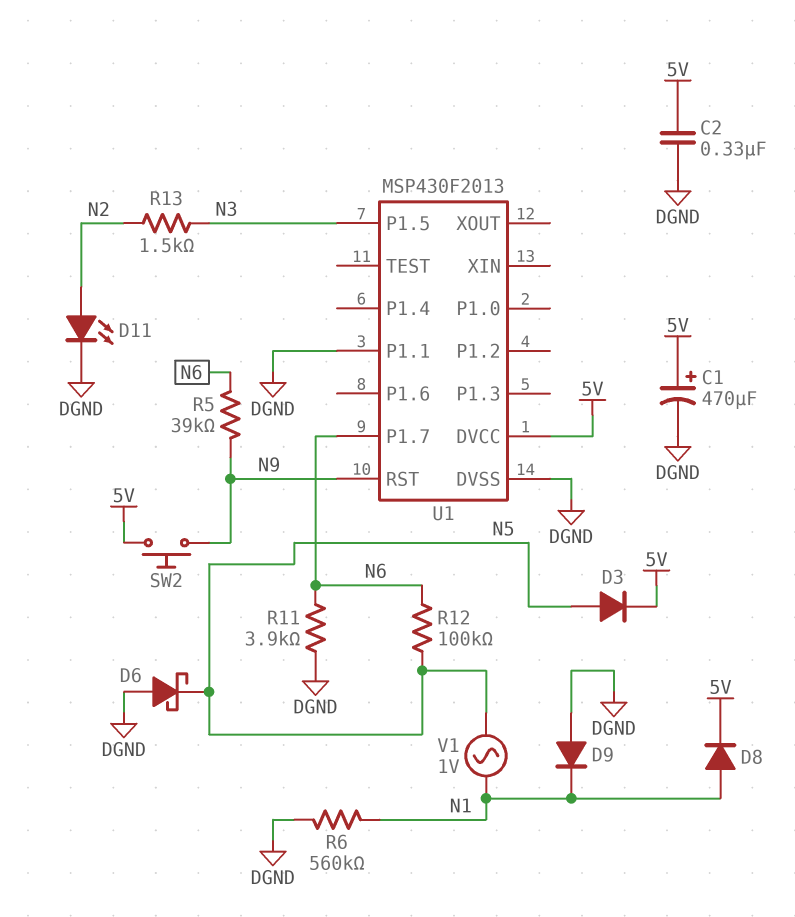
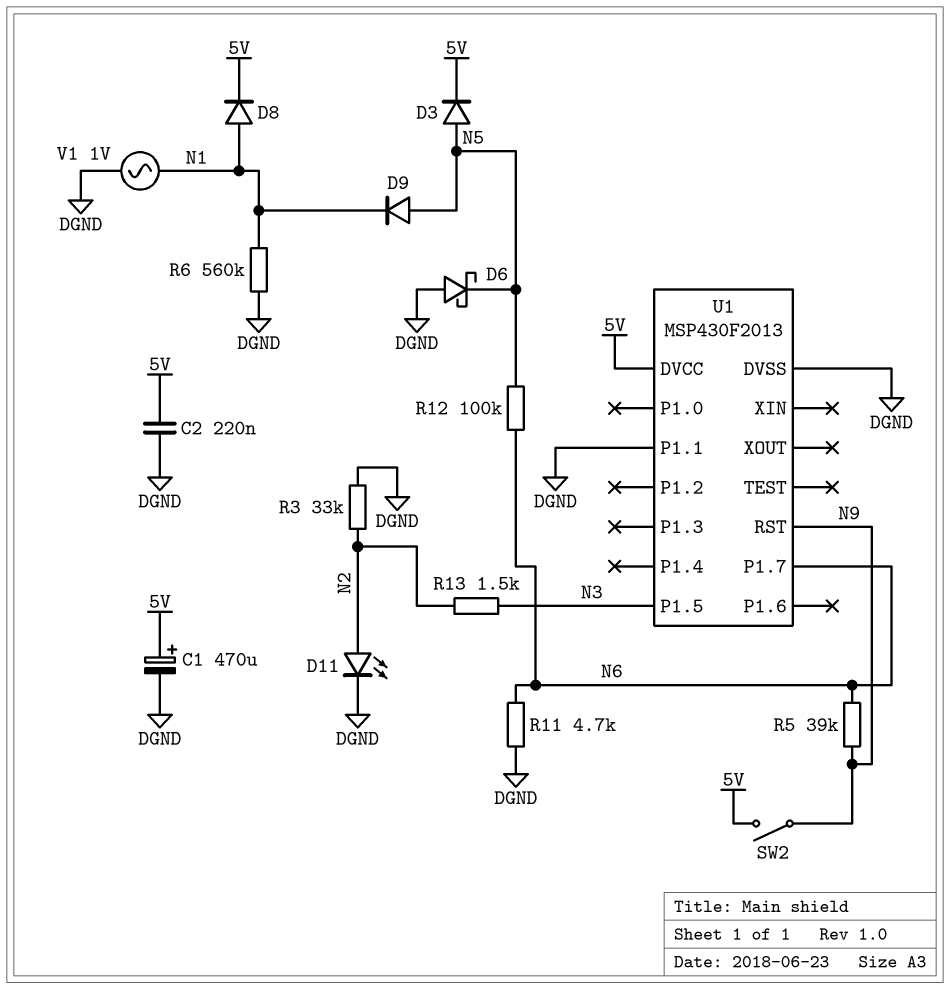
C2: 330nF (5V, DGND) -> 220nF (5V, DGND)
D9: diode (A DGND, K N1) -> diode (A N5, K N1)
R3: none -> 33k (DGND, N2)
R11: 3.9k (DGND, N6) -> 4.7k (DGND, N6)
SW2: button (5V, N9) -> switch (5V, N9)
V1: AC 1V (N1, N5) -> AC 1V (DGND, N1)

